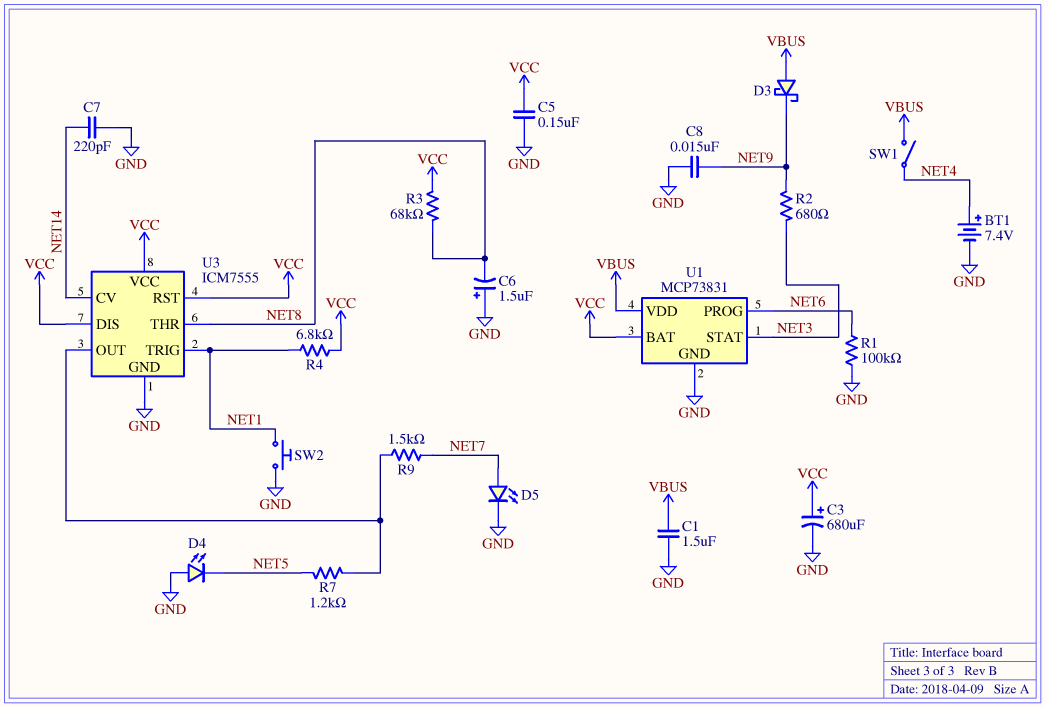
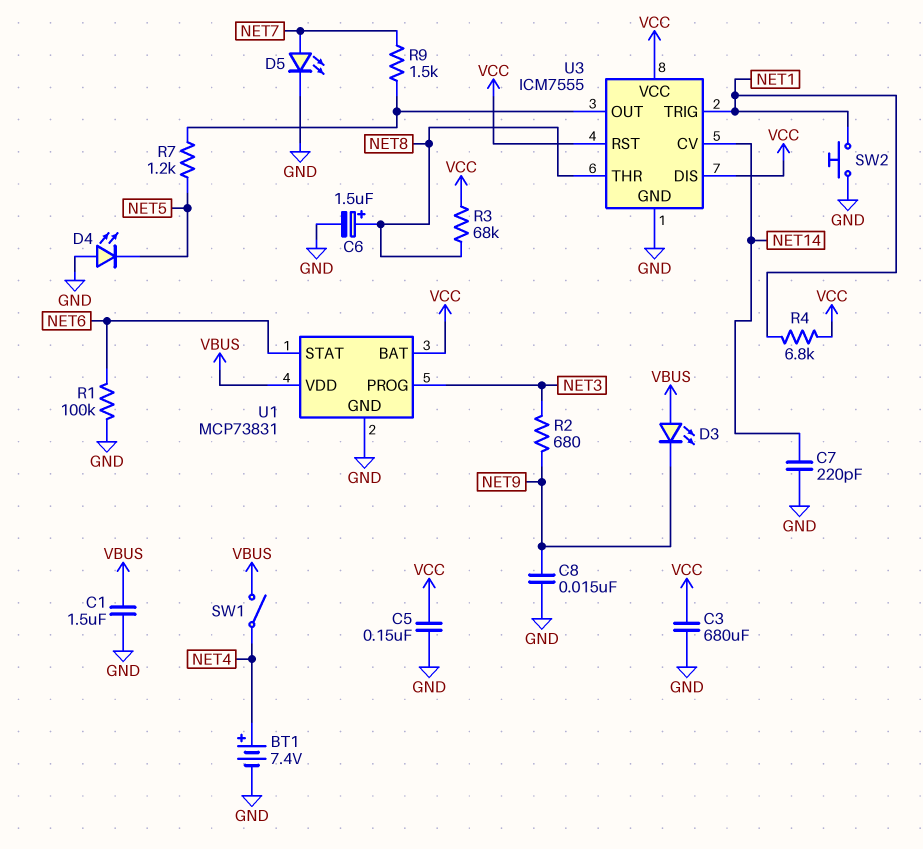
C3: 680uF (plus VCC, minus GND) -> 680uF (GND, VCC)
C6: 1.5uF (plus GND, minus NET8) -> 1.5uF (plus NET8, minus GND)
D3: schottky (A VBUS, K NET9) -> LED (A VBUS, K NET9)
U1 pin PROG: NET6 -> NET3
U1 pin STAT: NET3 -> NET6

